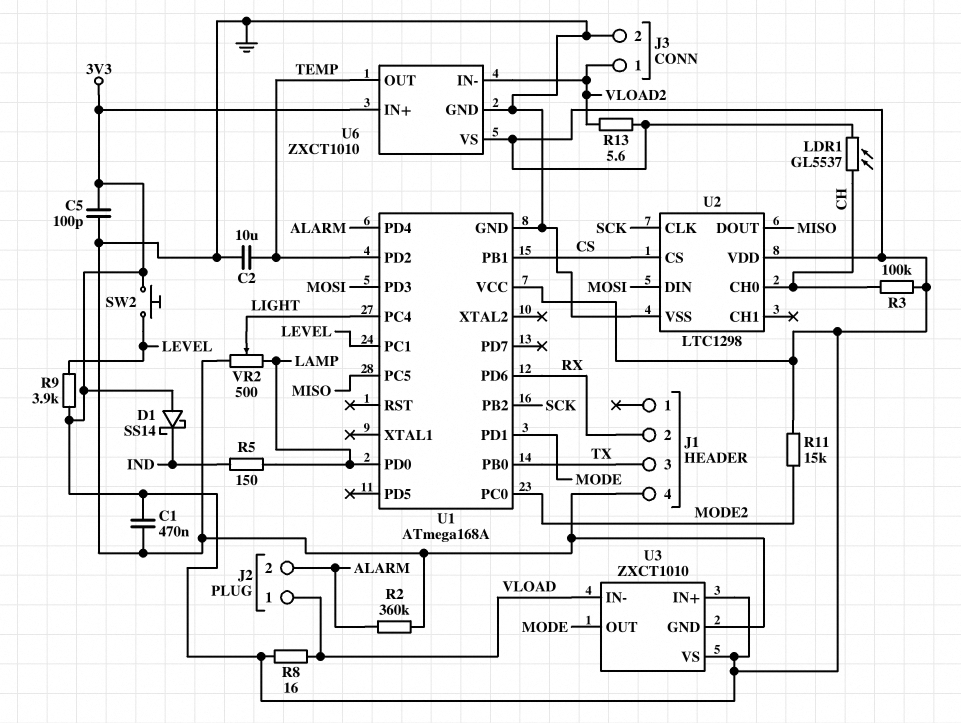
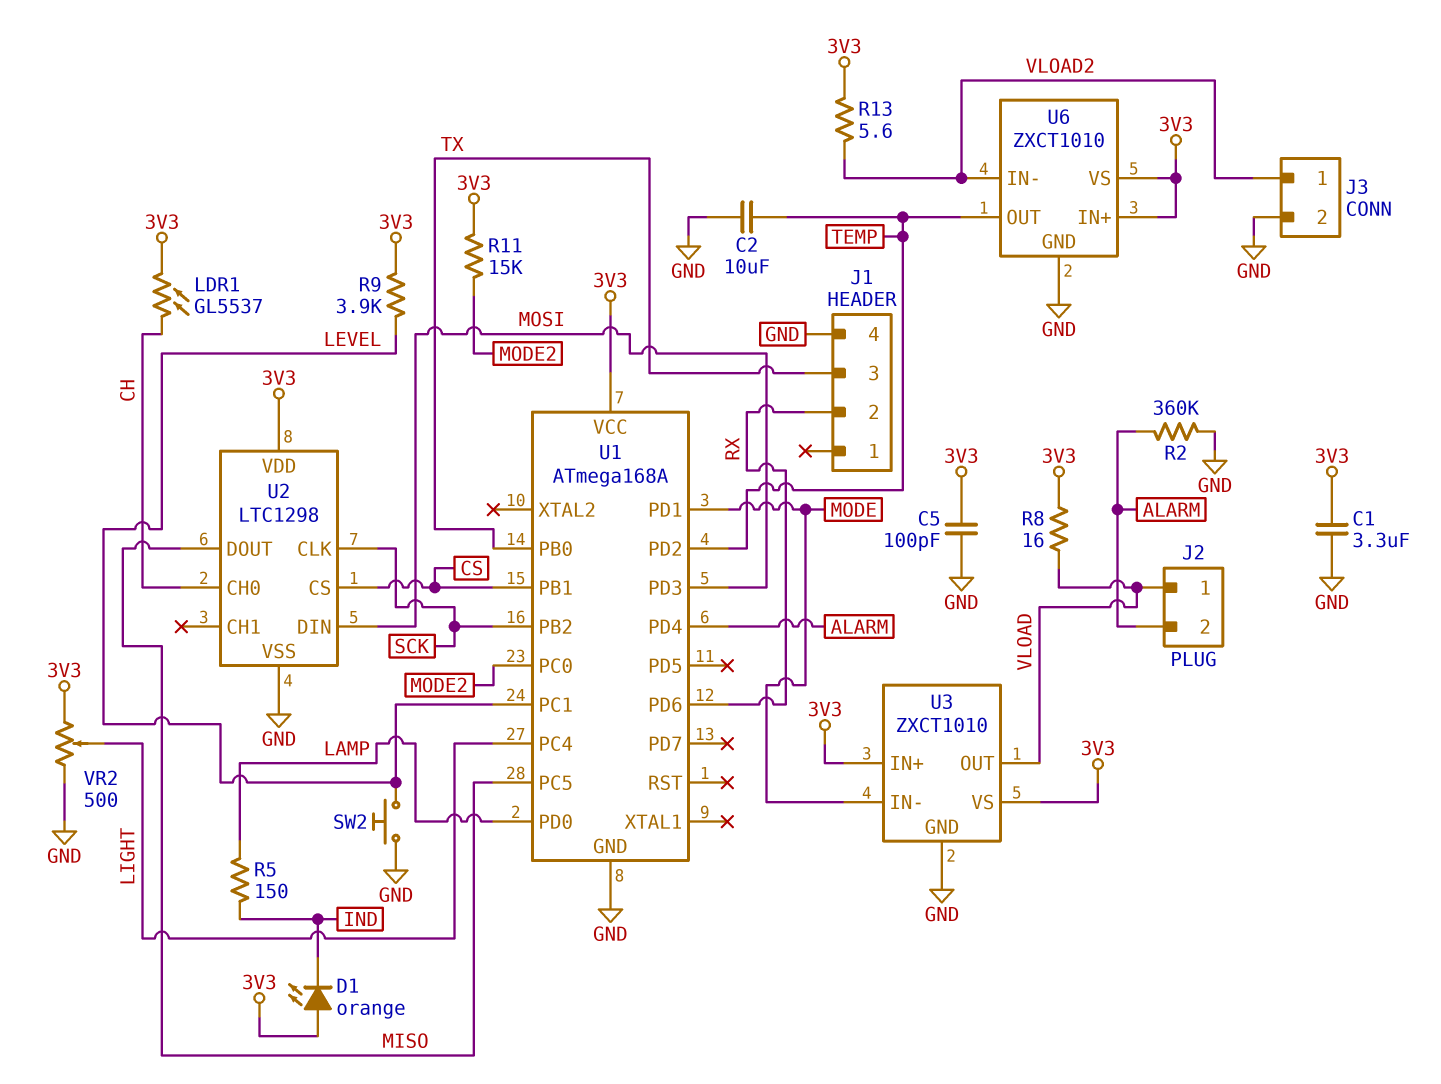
C1: 470nF (3V3, GND) -> 3.3uF (3V3, GND)
D1: schottky SS14 (A 3V3, K IND) -> LED orange (A 3V3, K IND)
R3: 100k (3V3, CH) -> none
SW2: button (3V3, LEVEL) -> button (GND, LEVEL)
U3 pin IN-: VLOAD -> MODE
U3 pin OUT: MODE -> VLOAD
VR2: 500 (GND, LAMP, wiper LIGHT) -> 500 (3V3, GND, wiper LIGHT)

